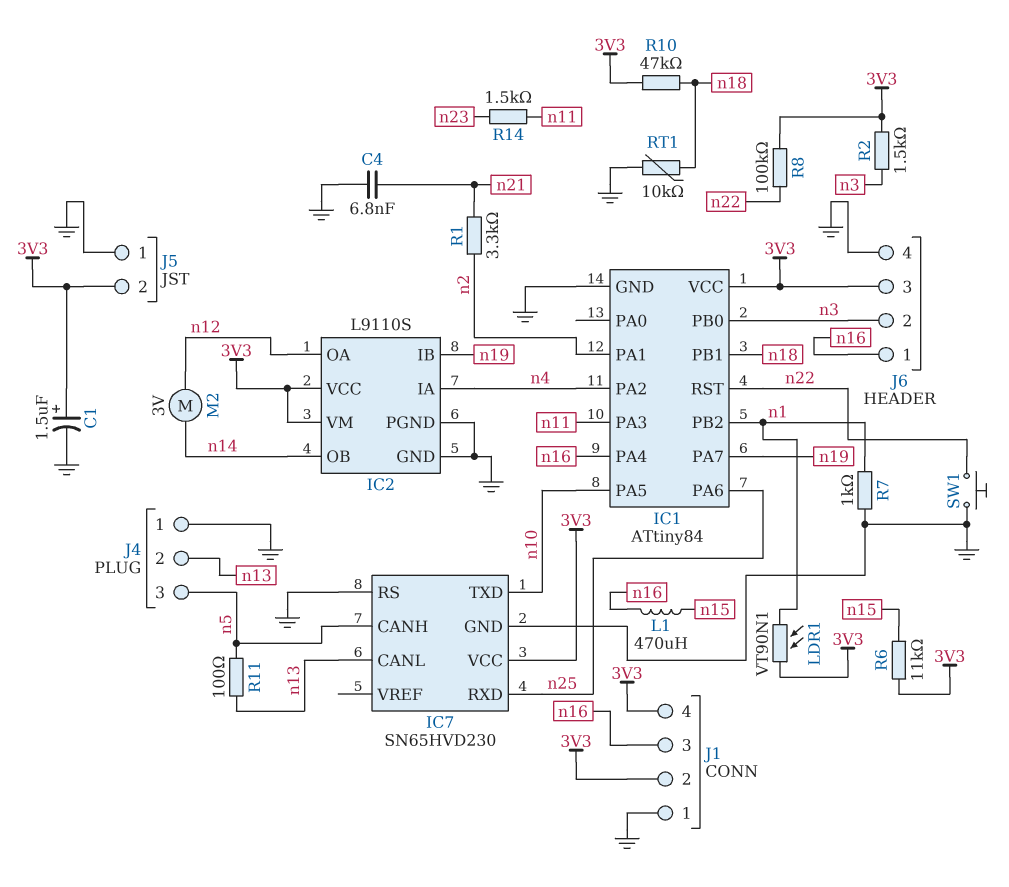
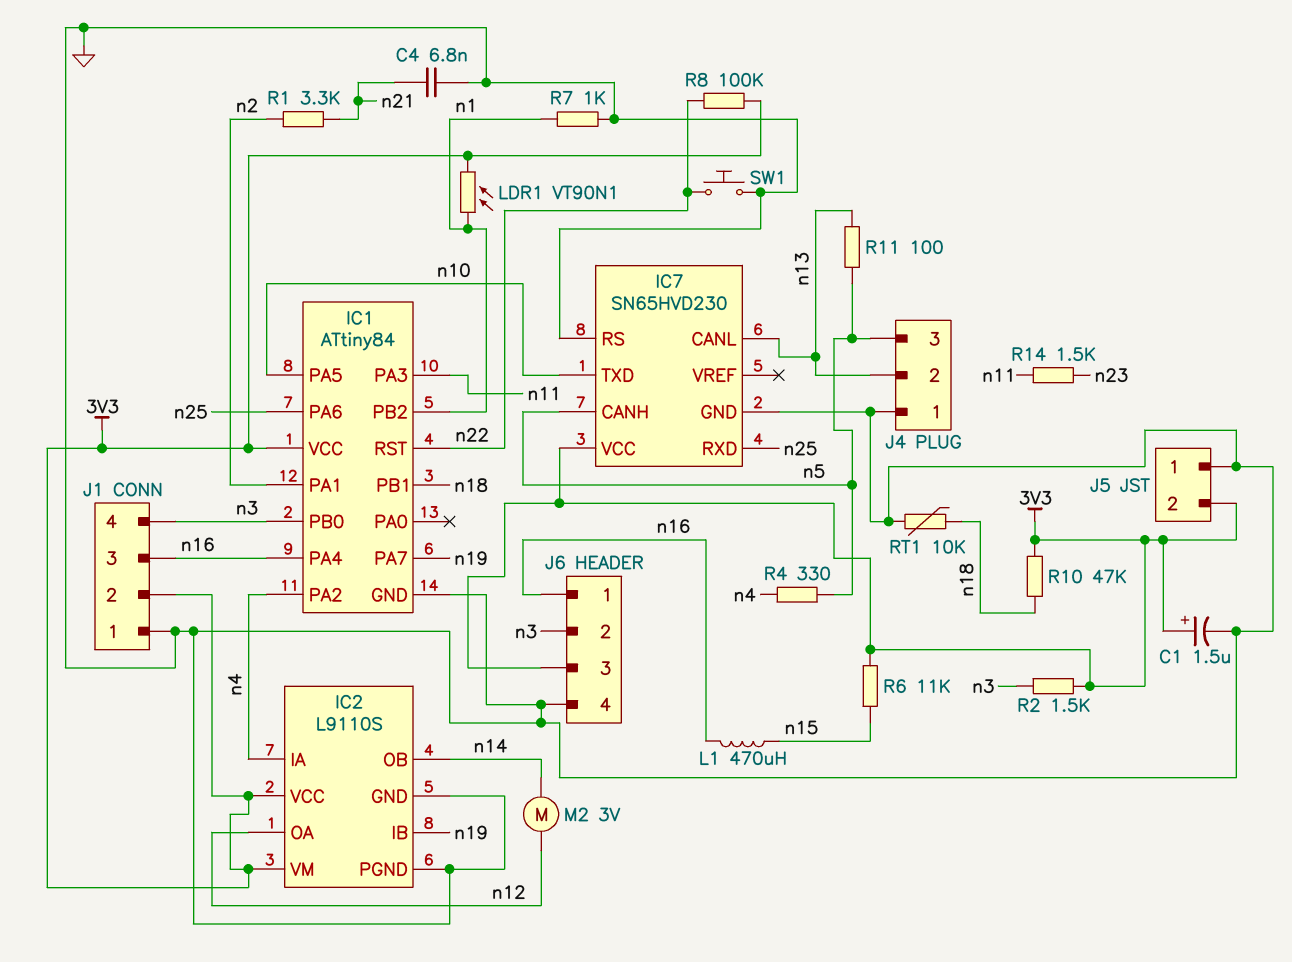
J1 pin 4: 3V3 -> n3
R4: none -> 330 (n4, n5)

